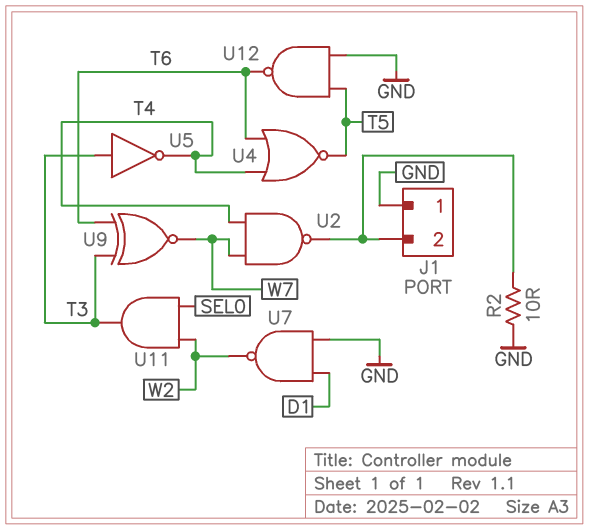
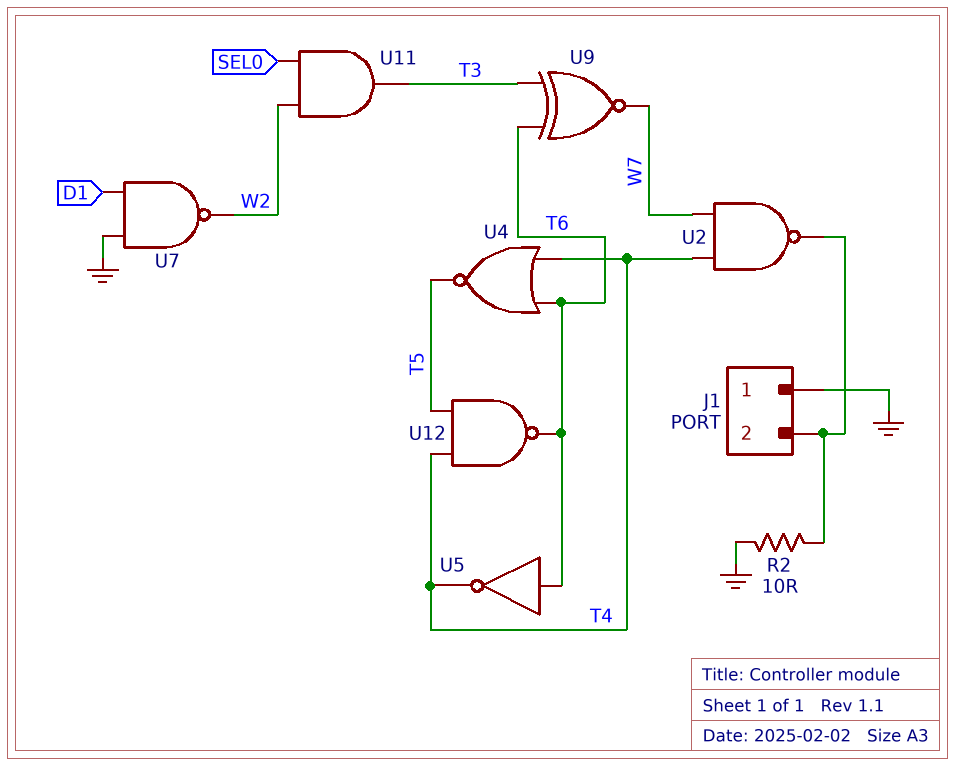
U5: NOT (in T3, out T4) -> NOT (in T6, out T4)
U12: NAND (in GND, in T5, out T6) -> NAND (in T4, in T5, out T6)

